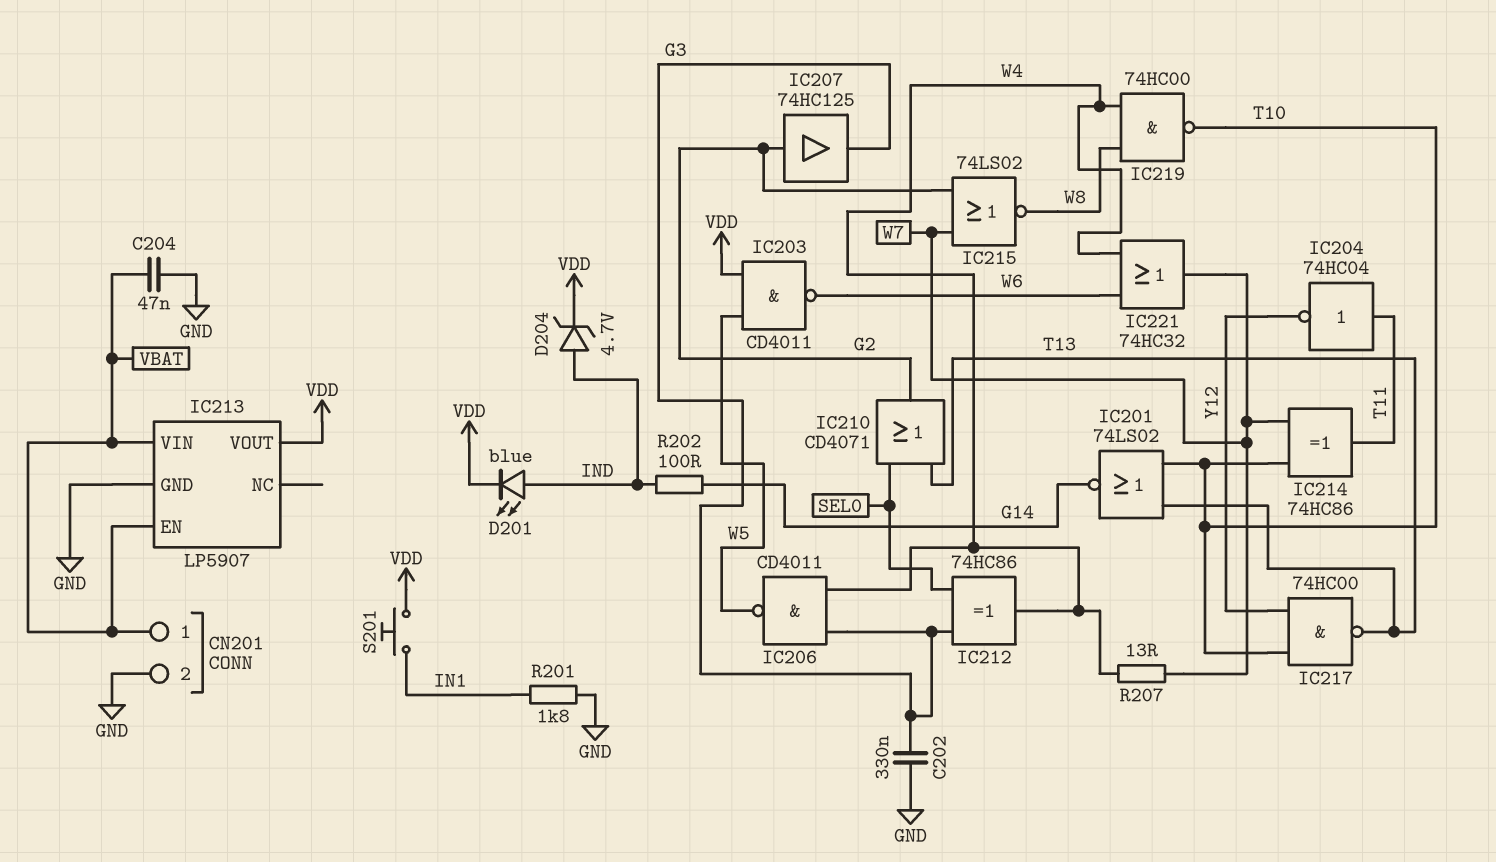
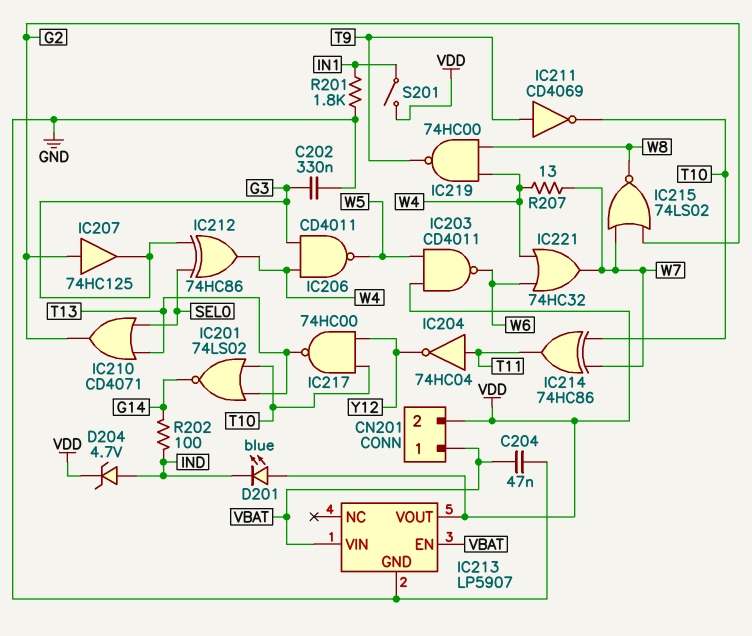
CN201 pin 2: GND -> VDD
D201: LED blue (A IND, K VDD) -> LED blue (A VDD, K IND)
IC211: none -> NOT CD4069 (in T9, out T10)
IC219: NAND 74HC00 (in W4, in W8, out T10) -> NAND 74HC00 (in W4, in W8, out T9)
S201: button (IN1, VDD) -> switch (IN1, VDD)

